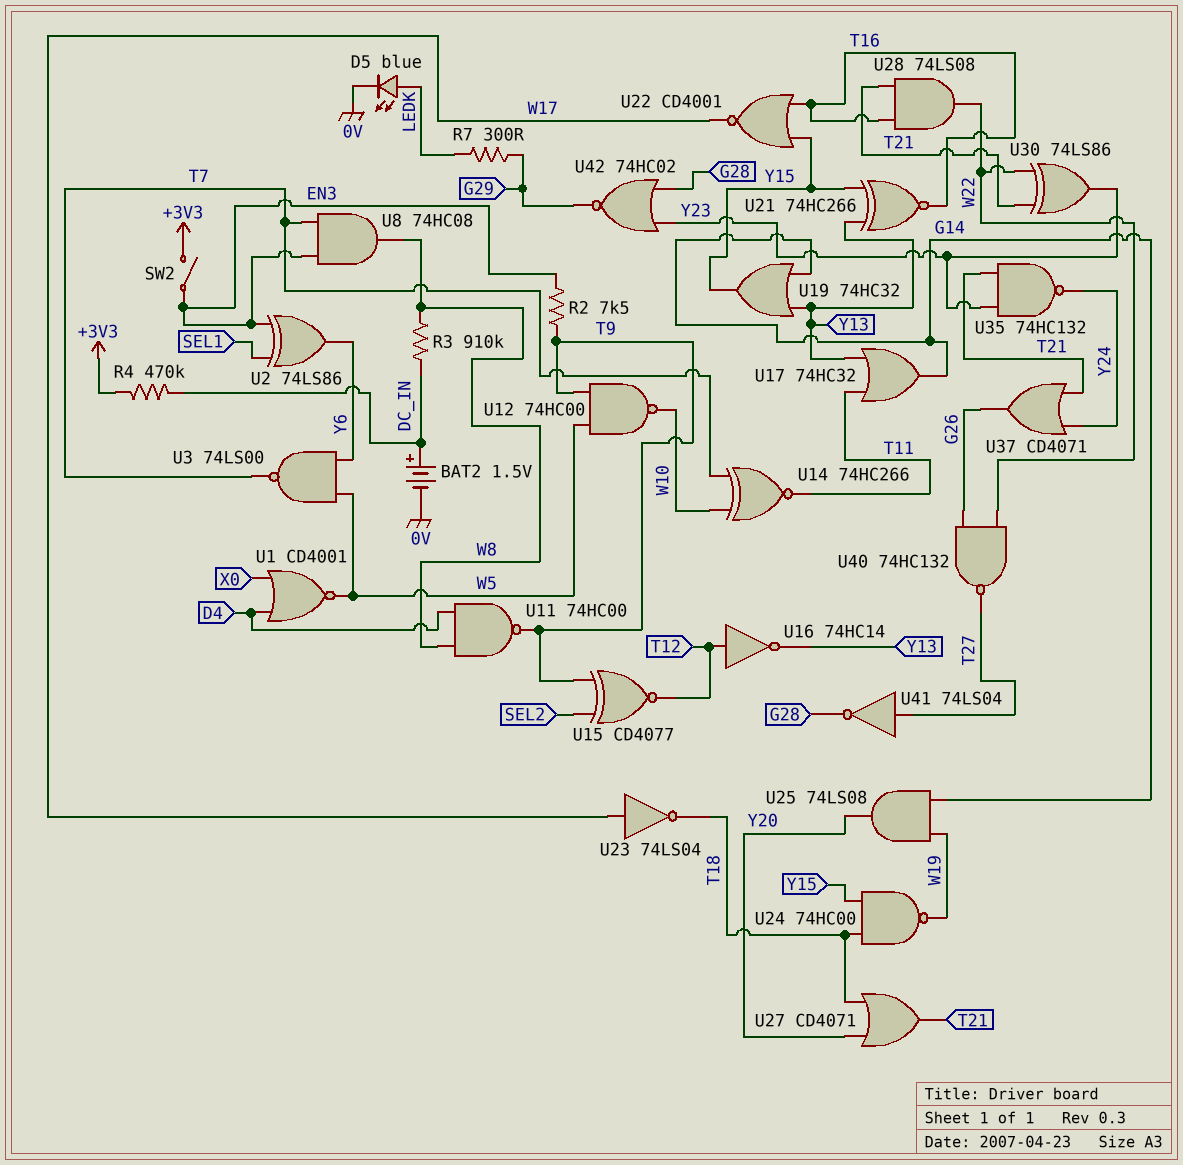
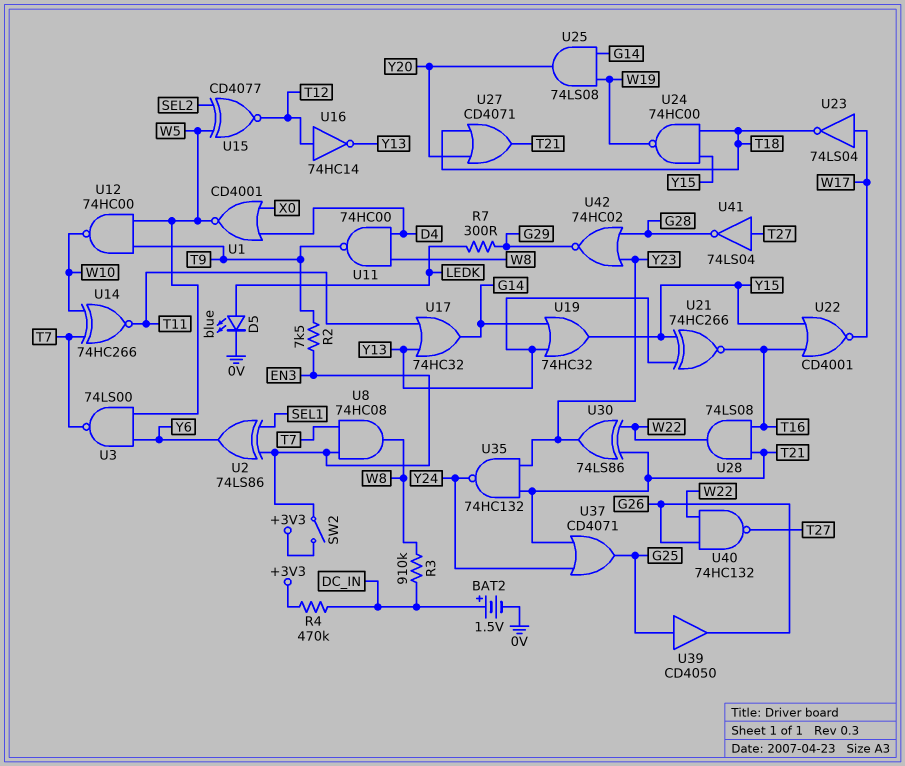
U15: XNOR CD4077 (in SEL2, in T9, out T12) -> XNOR CD4077 (in SEL2, in W5, out T12)
U37: OR CD4071 (in T21, in Y24, out G26) -> OR CD4071 (in T21, in Y24, out G25)
U39: none -> buffer CD4050 (in G25, out G26)

